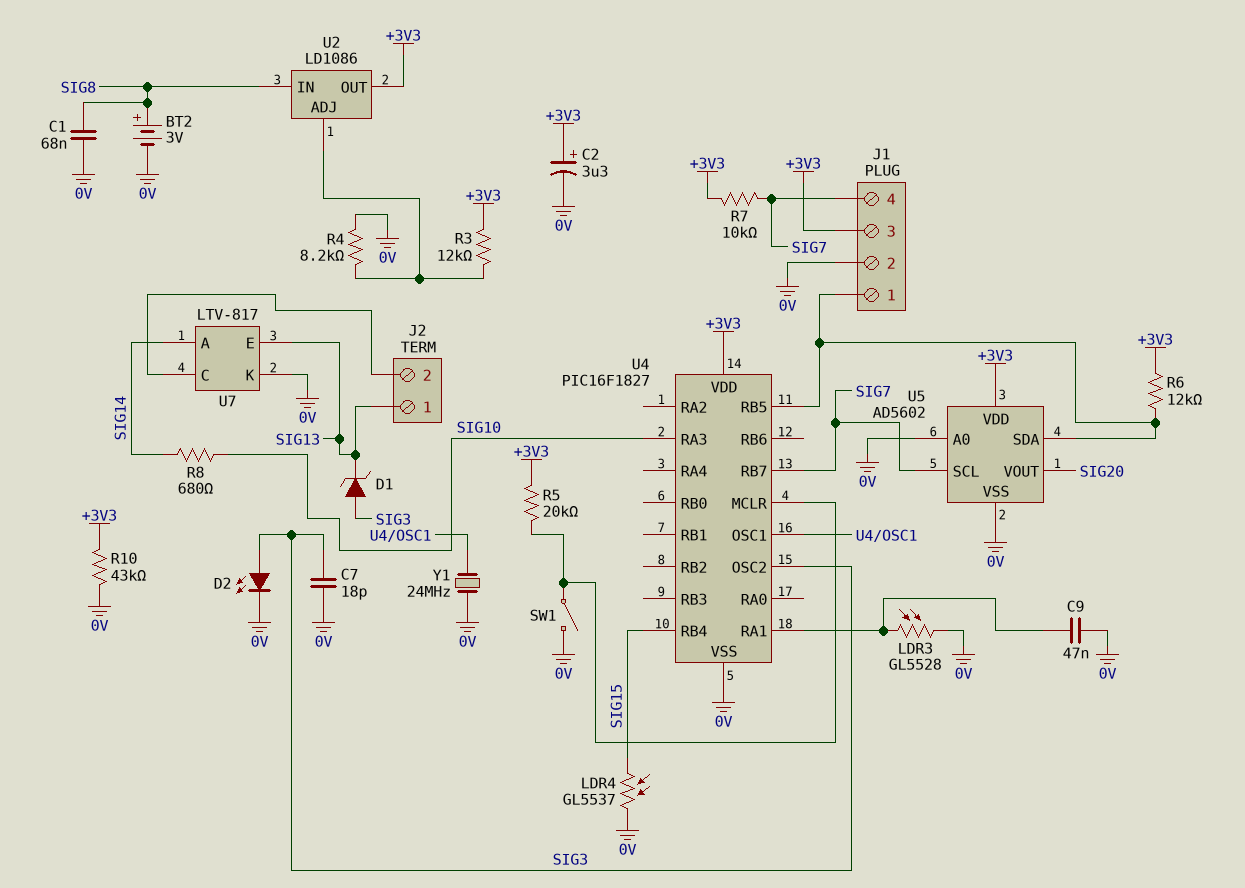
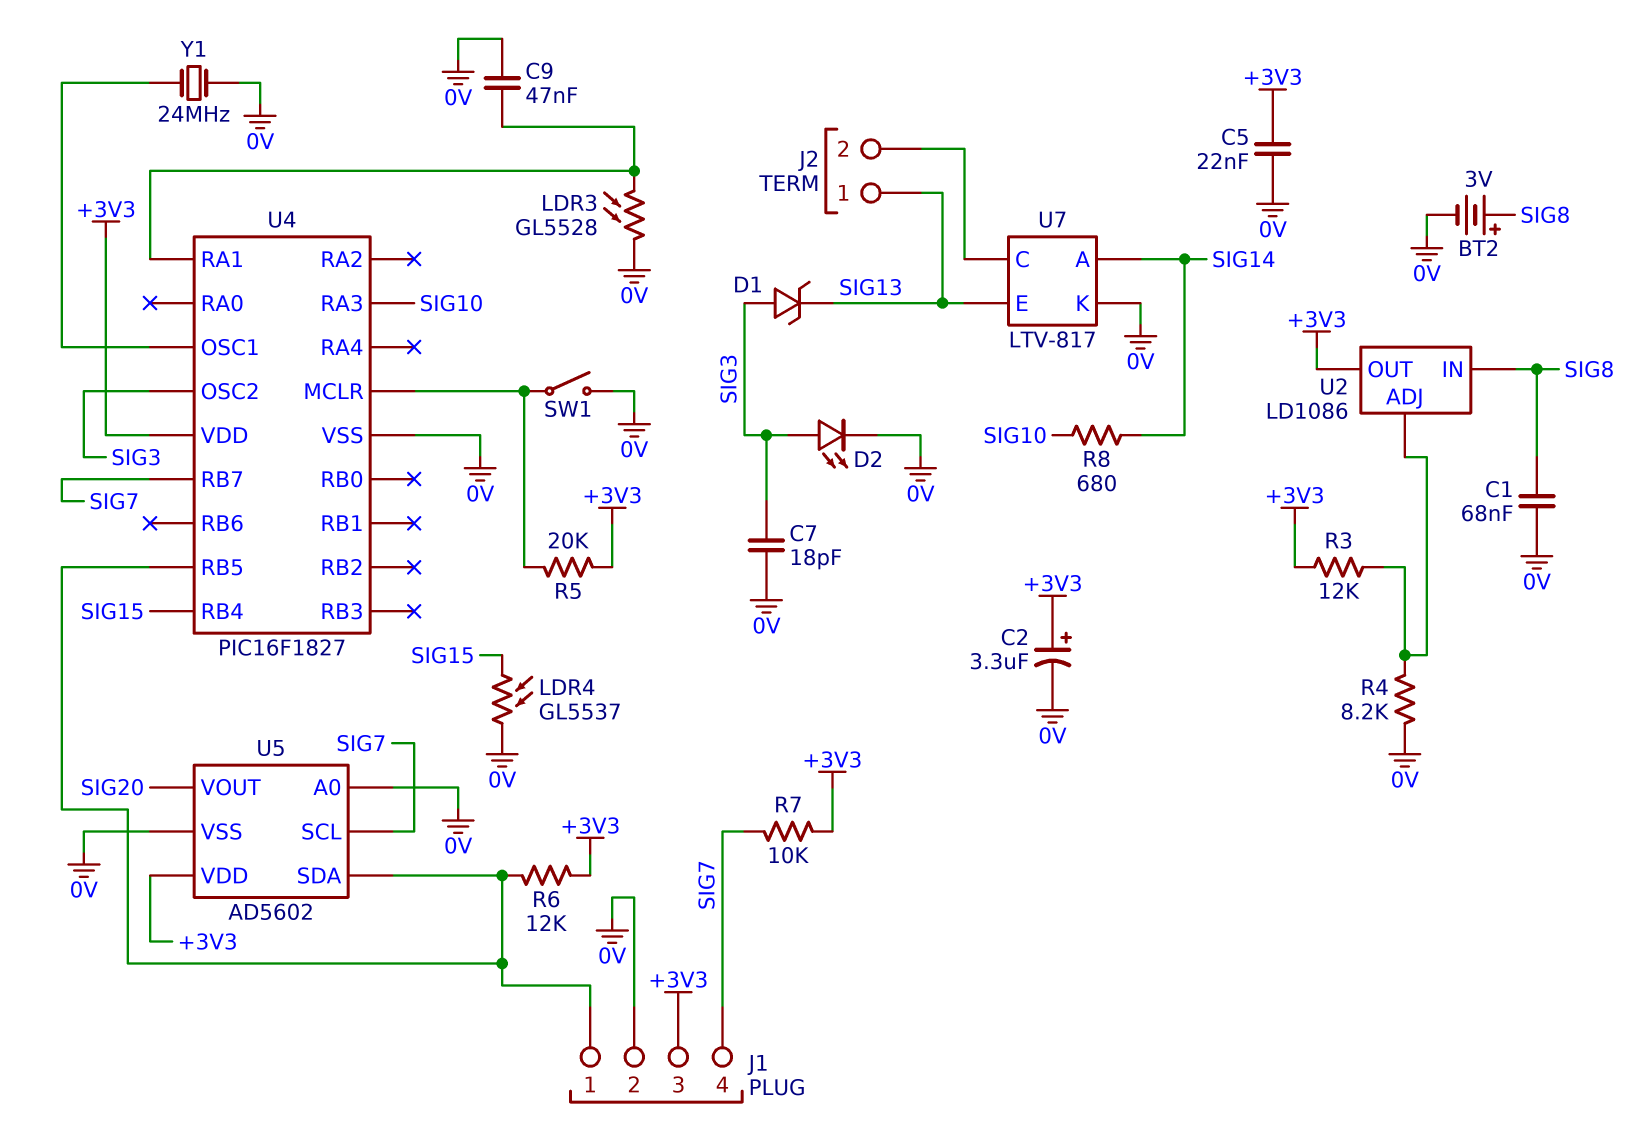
C5: none -> 22nF (+3V3, 0V)
R10: 43k (+3V3, 0V) -> none

